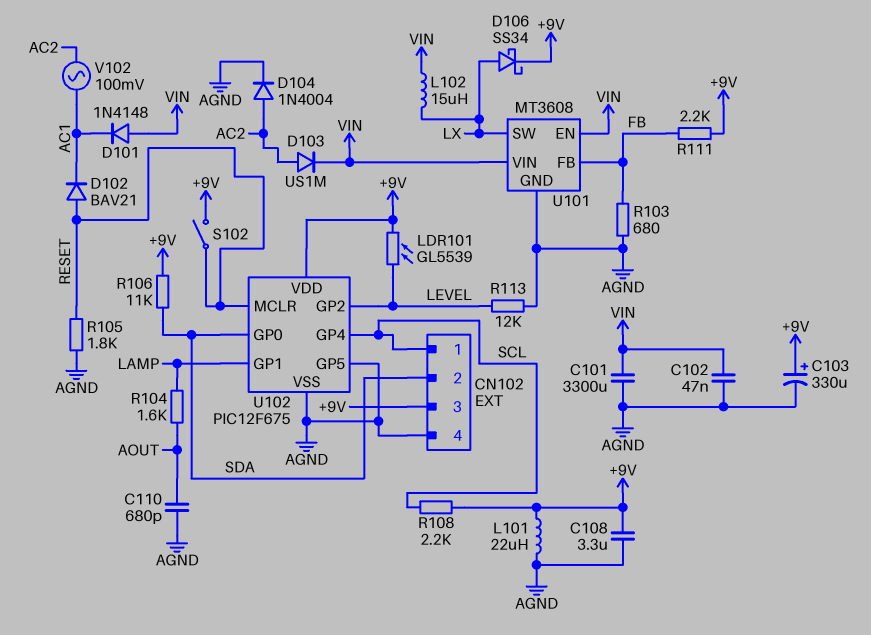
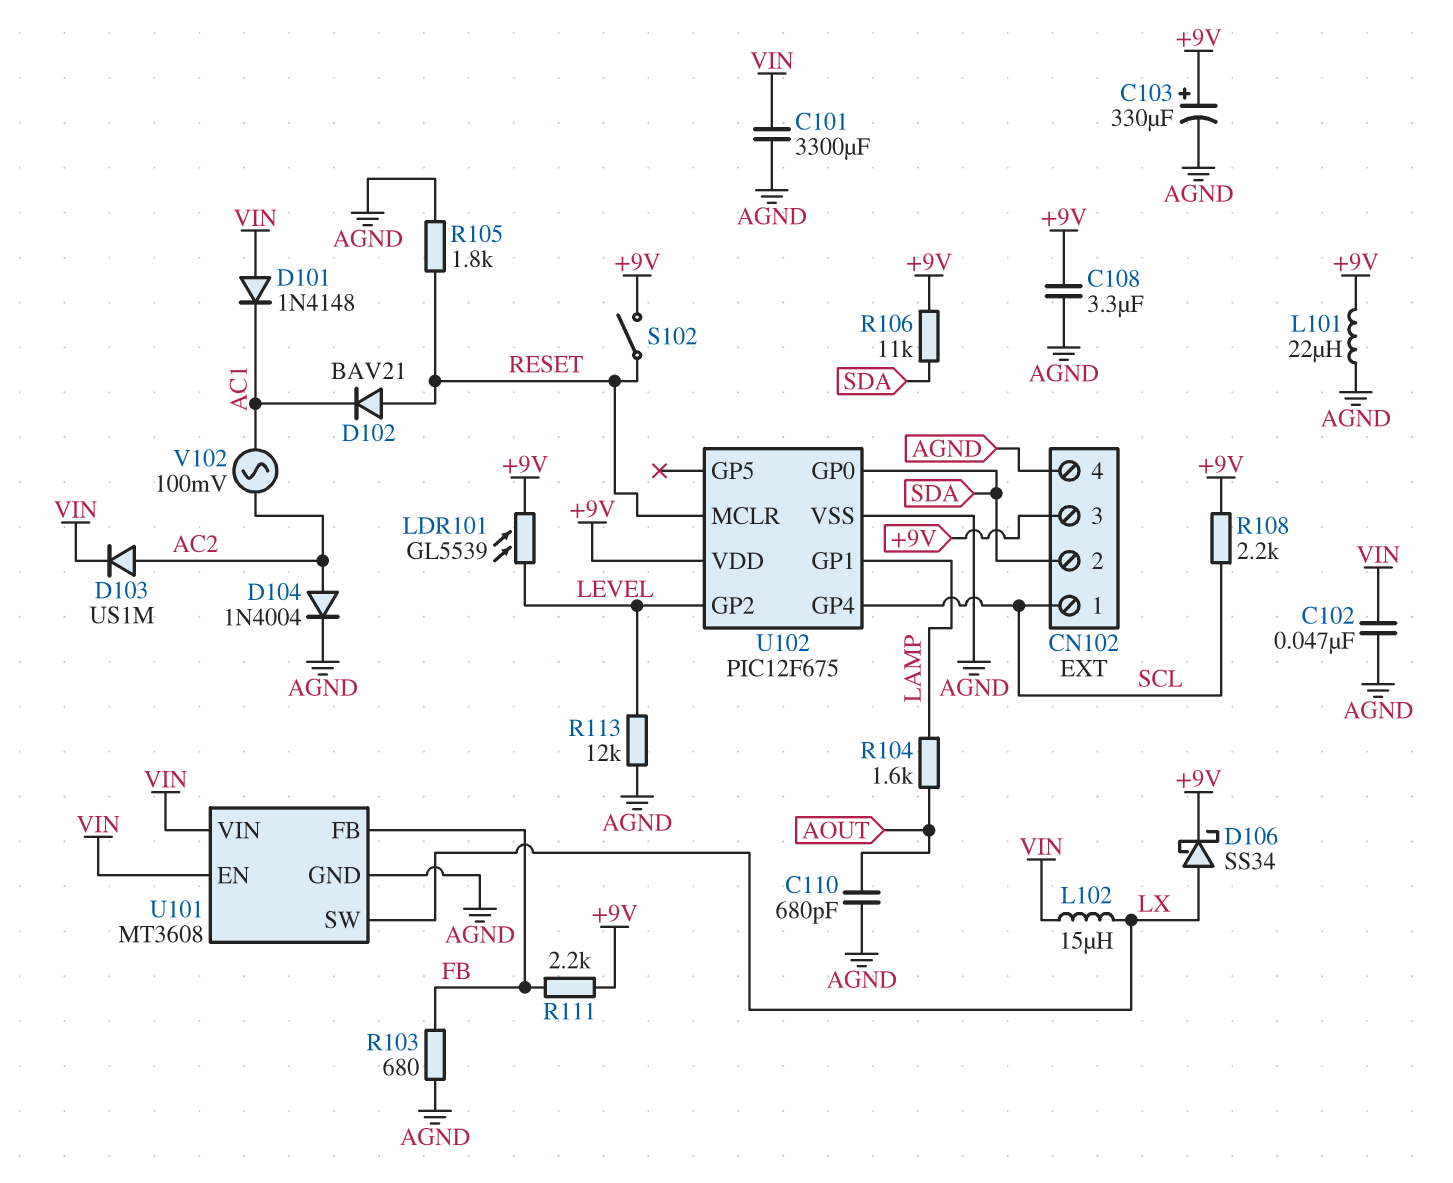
U102 pin GP5: AGND -> none

